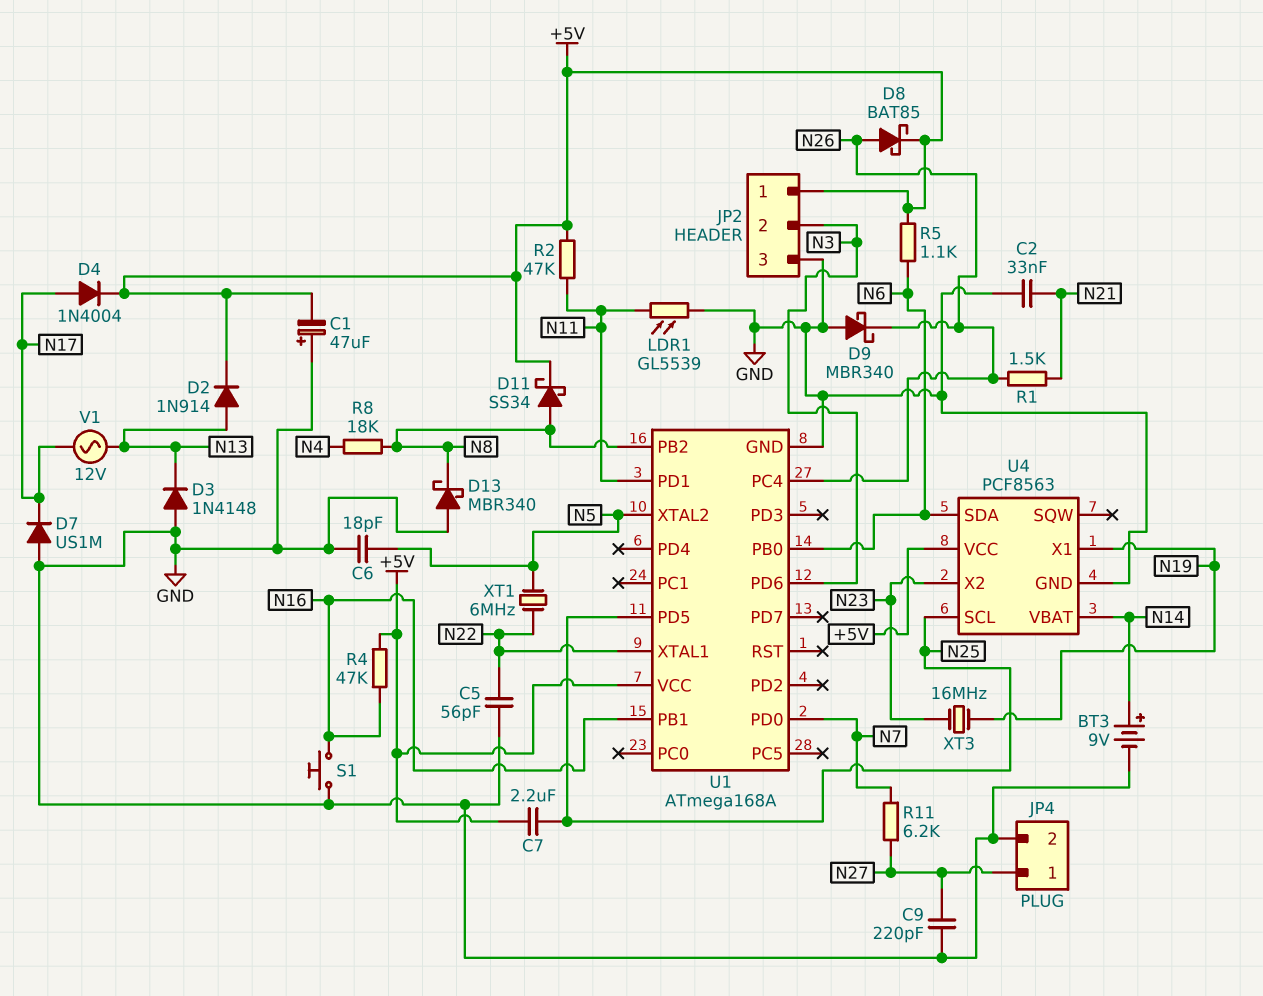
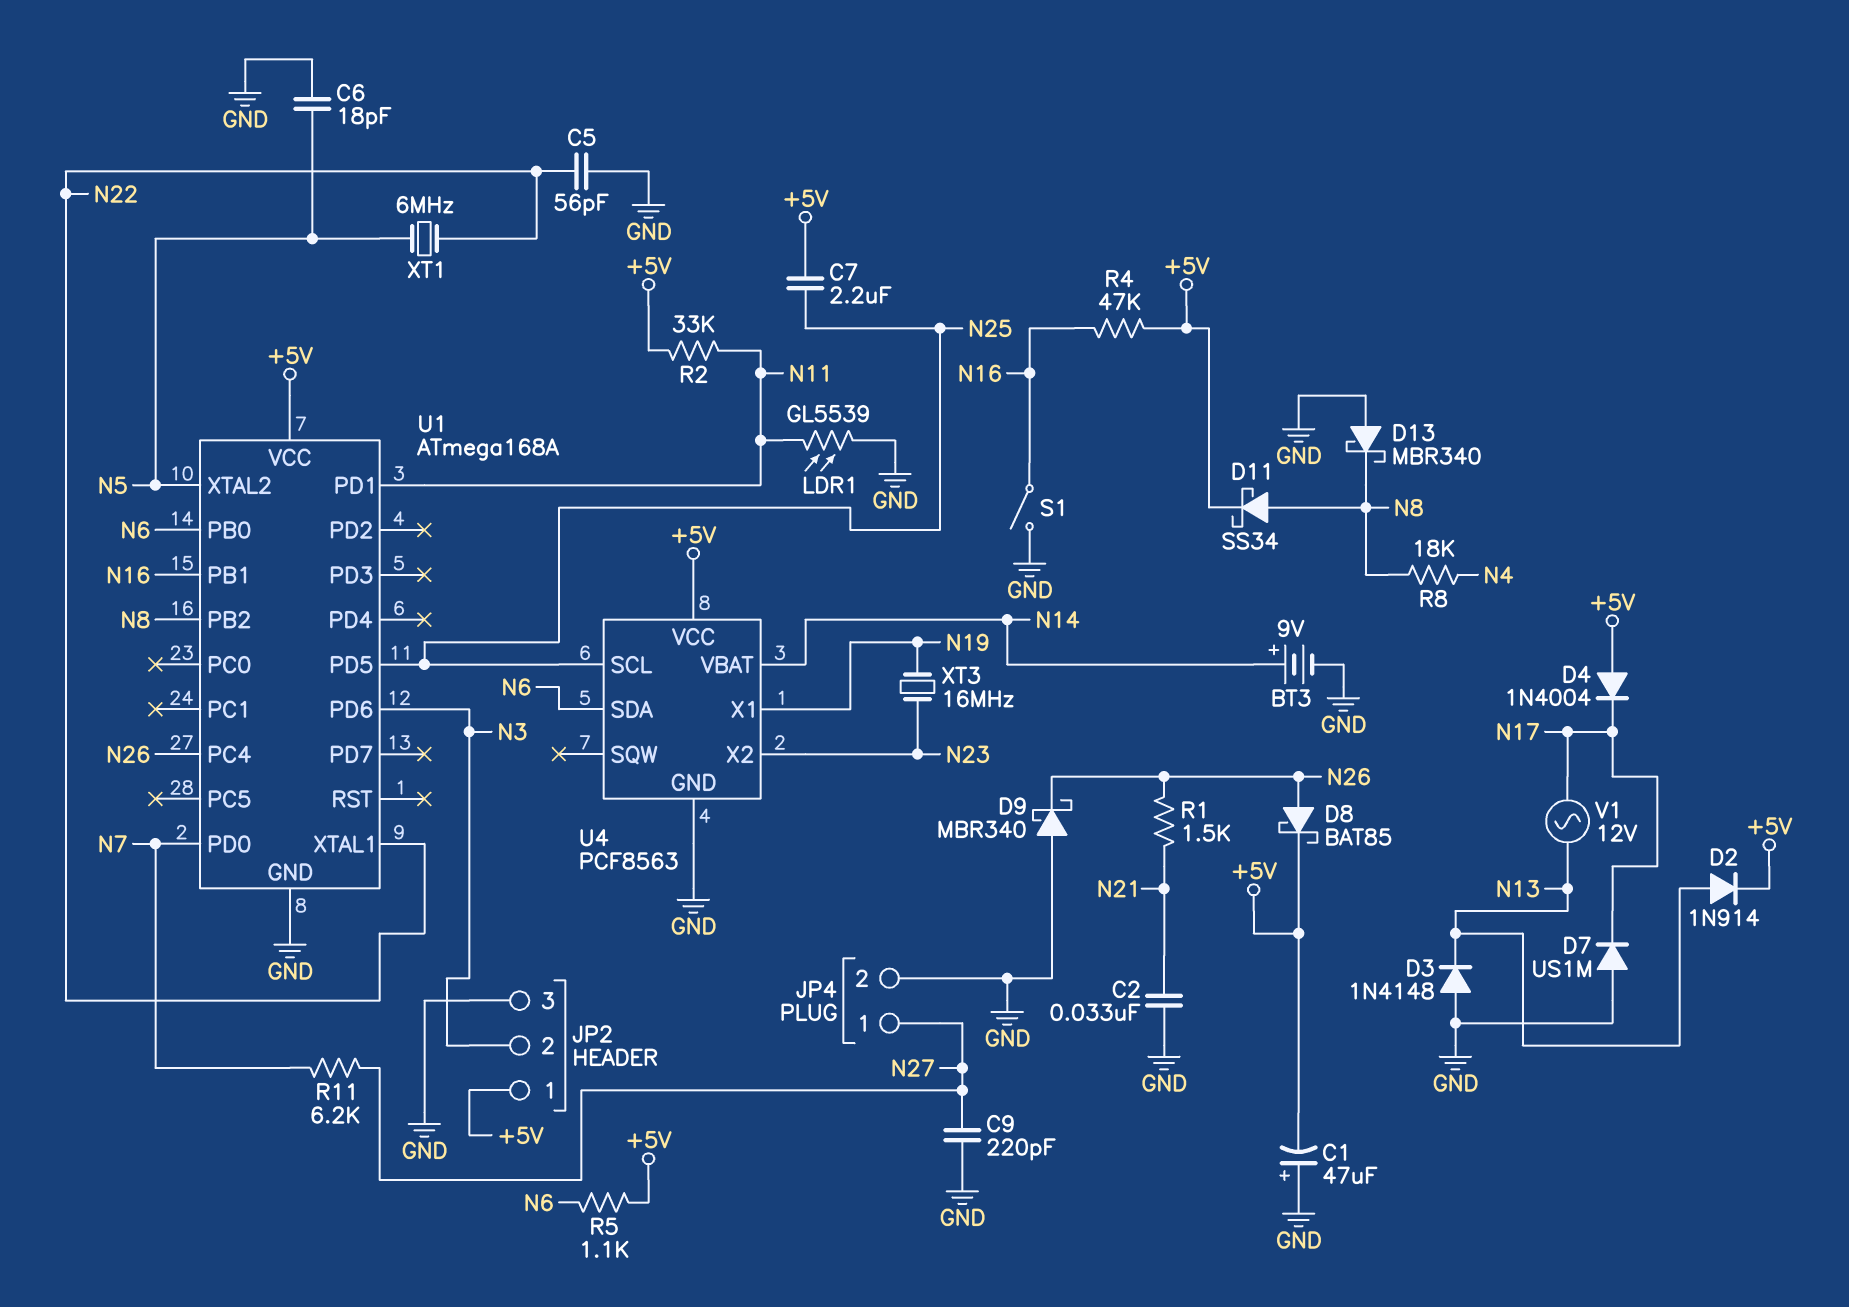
D4: diode 1N4004 (A N17, K +5V) -> diode 1N4004 (A +5V, K N17)
R2: 47k (+5V, N11) -> 33k (+5V, N11)
S1: button (GND, N16) -> switch (GND, N16)

